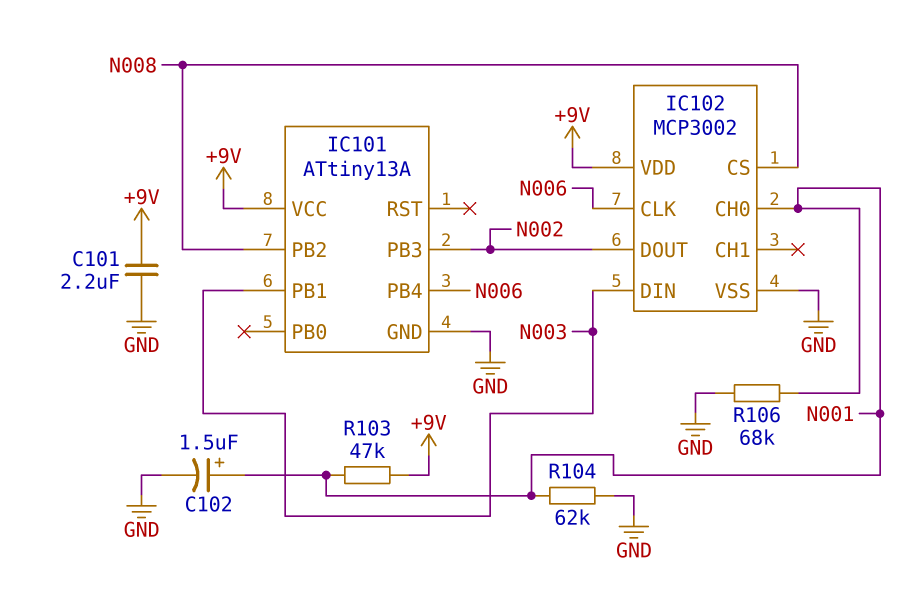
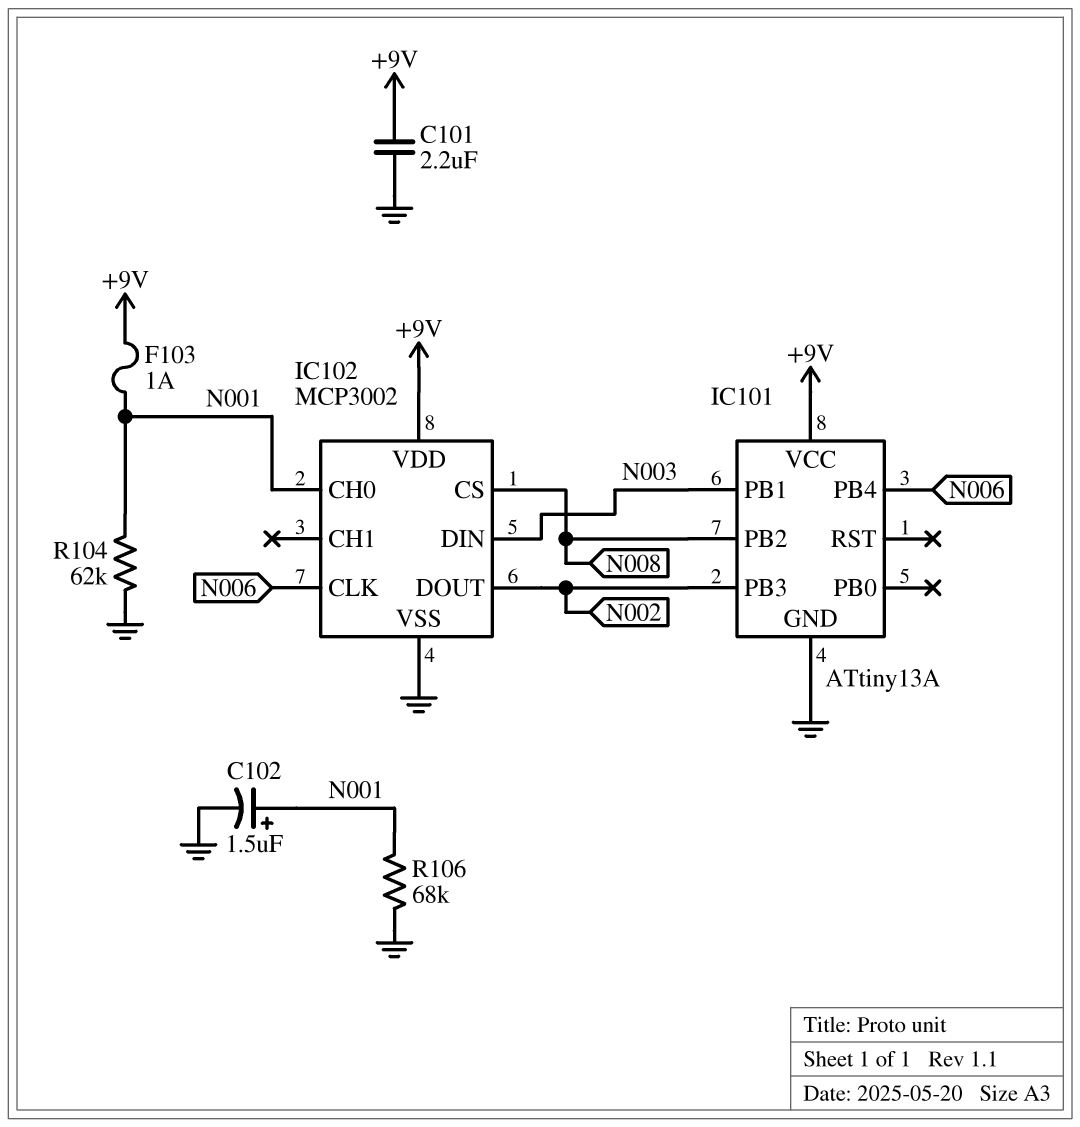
F103: none -> 1A (+9V, N001)
R103: 47k (+9V, N001) -> none

